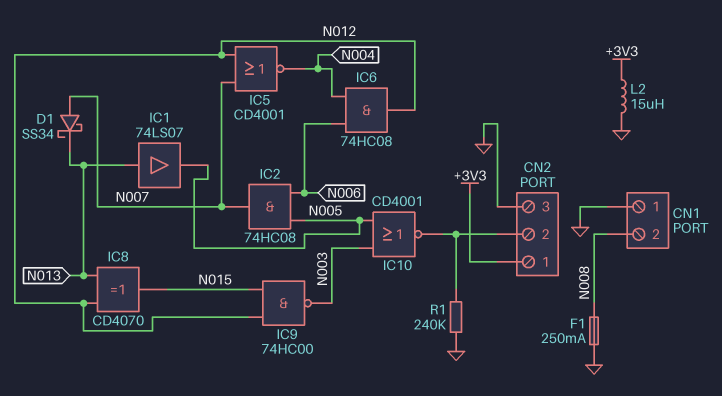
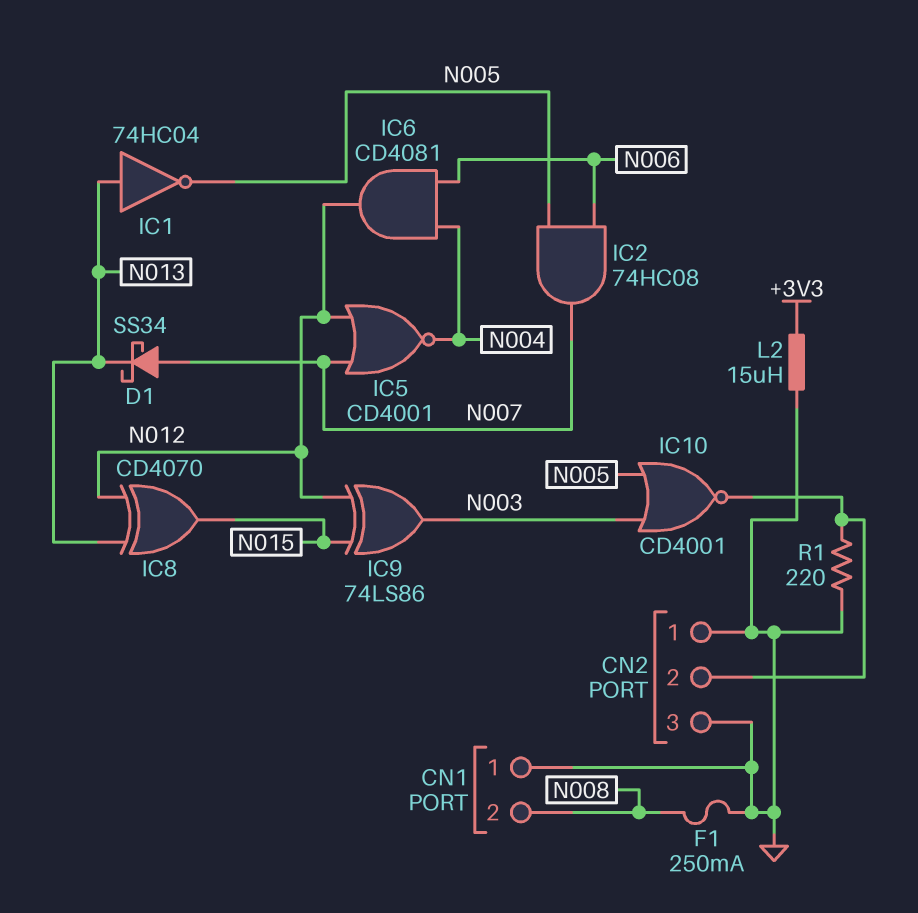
CN2 pin 1: +3V3 -> GND
IC1: buffer 74LS07 (in N013, out N005) -> NOT 74HC04 (in N013, out N005)
IC6: AND 74HC08 (in N004, in N006, out N012) -> AND CD4081 (in N004, in N006, out N012)
IC9: NAND 74HC00 (in N012, in N015, out N003) -> XOR 74LS86 (in N012, in N015, out N003)
R1: 240k (CN2/2, GND) -> 220 (CN2/2, GND)

